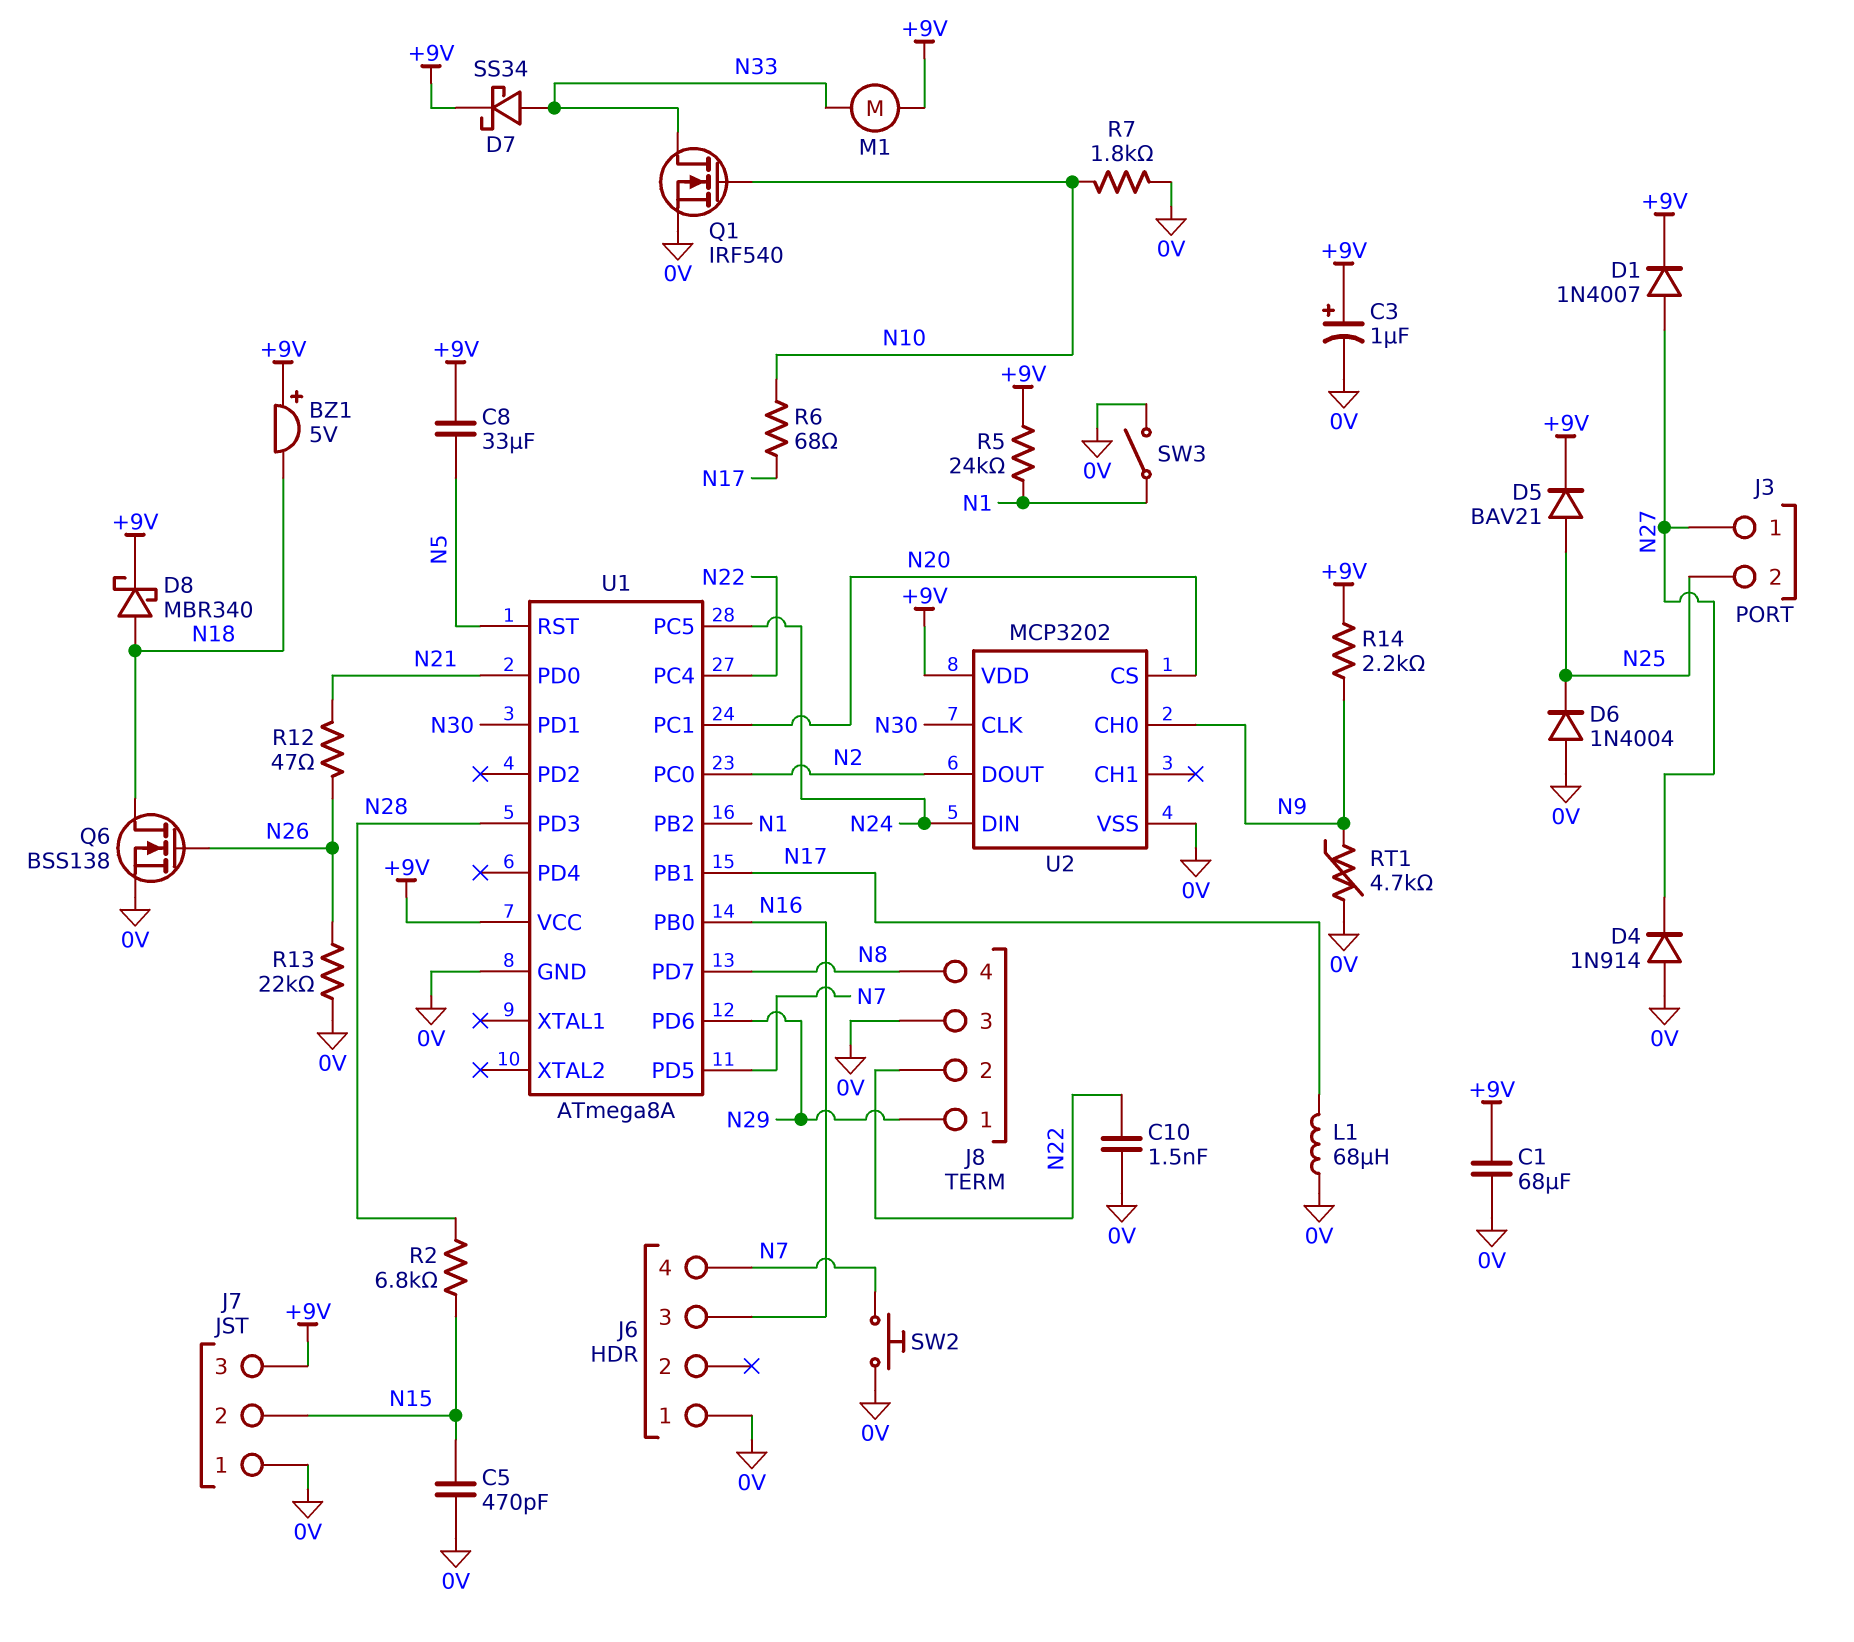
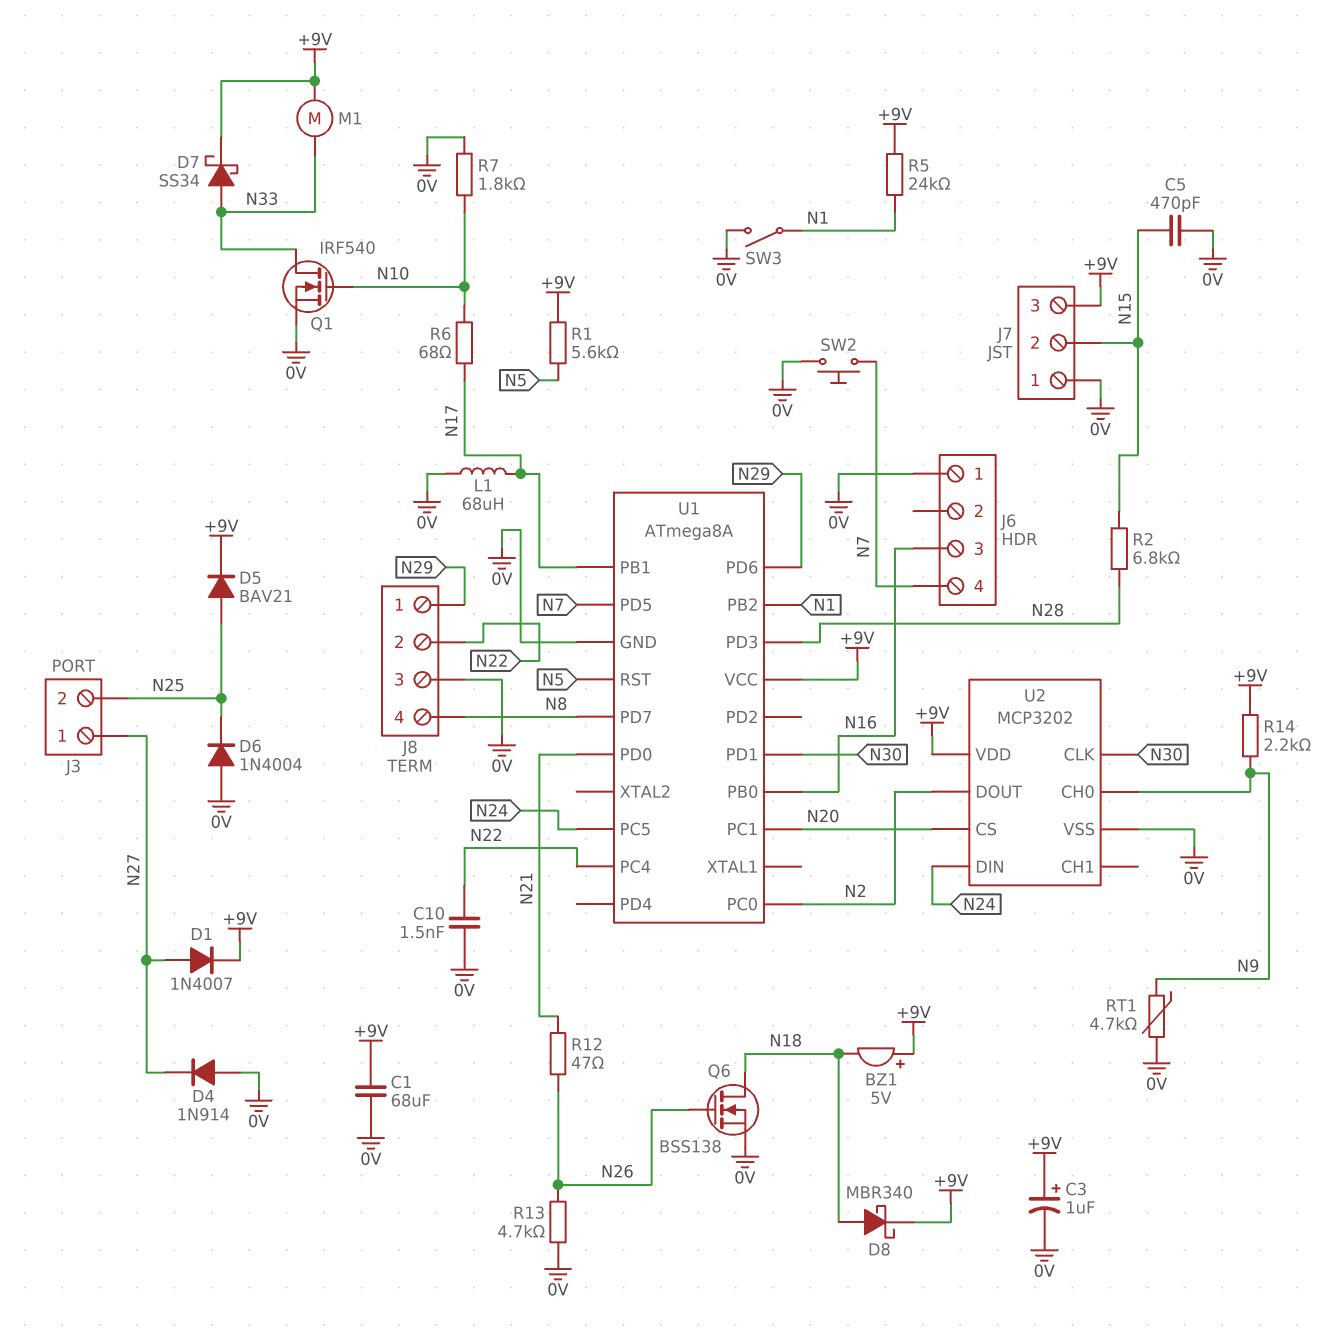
C8: 33uF (+9V, N5) -> none
R1: none -> 5.6k (+9V, N5)
R13: 22k (0V, N26) -> 4.7k (0V, N26)

